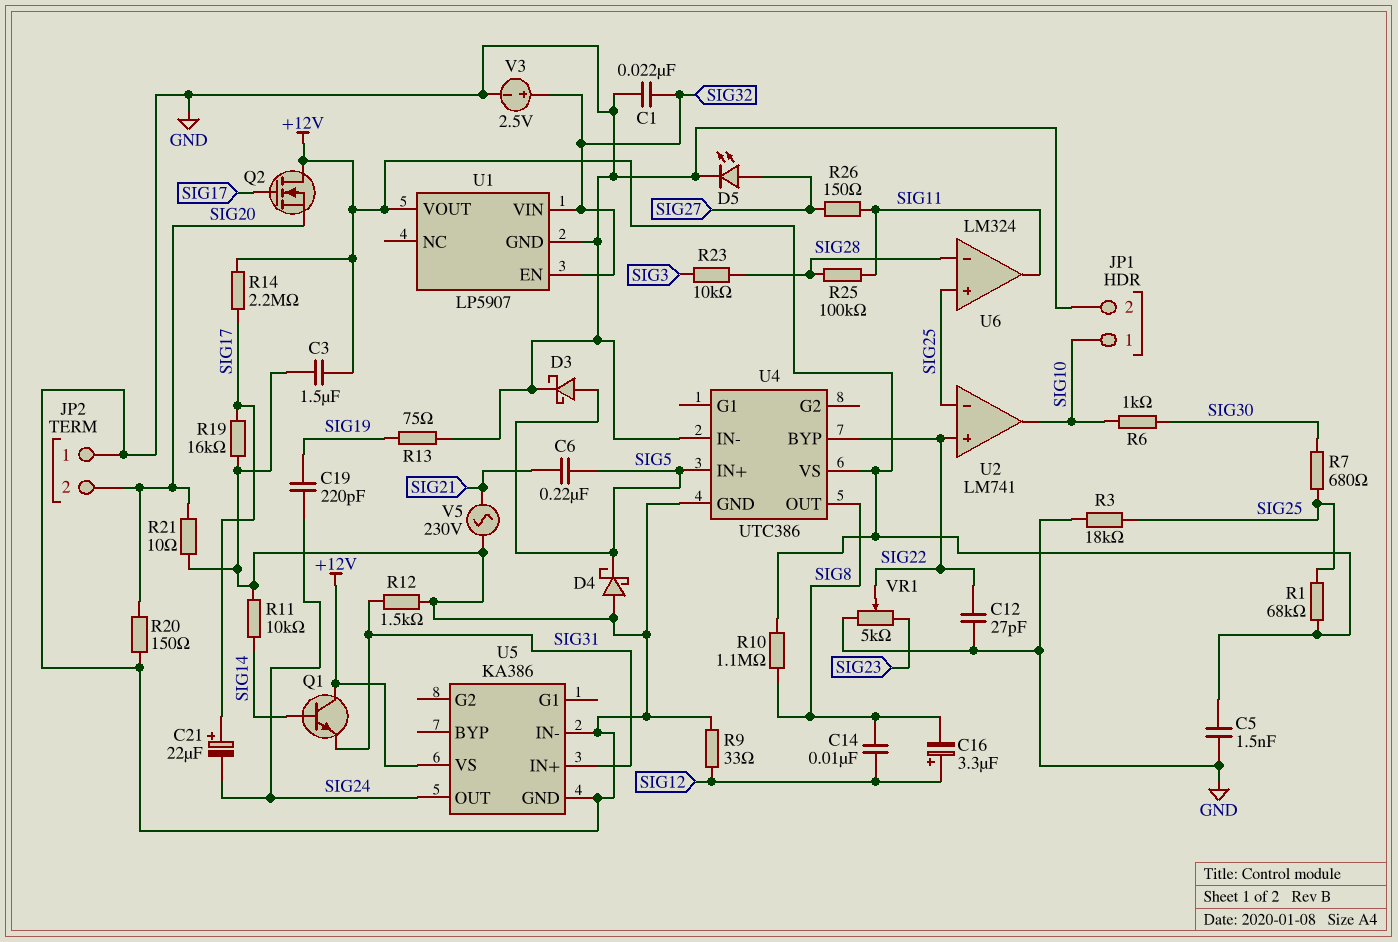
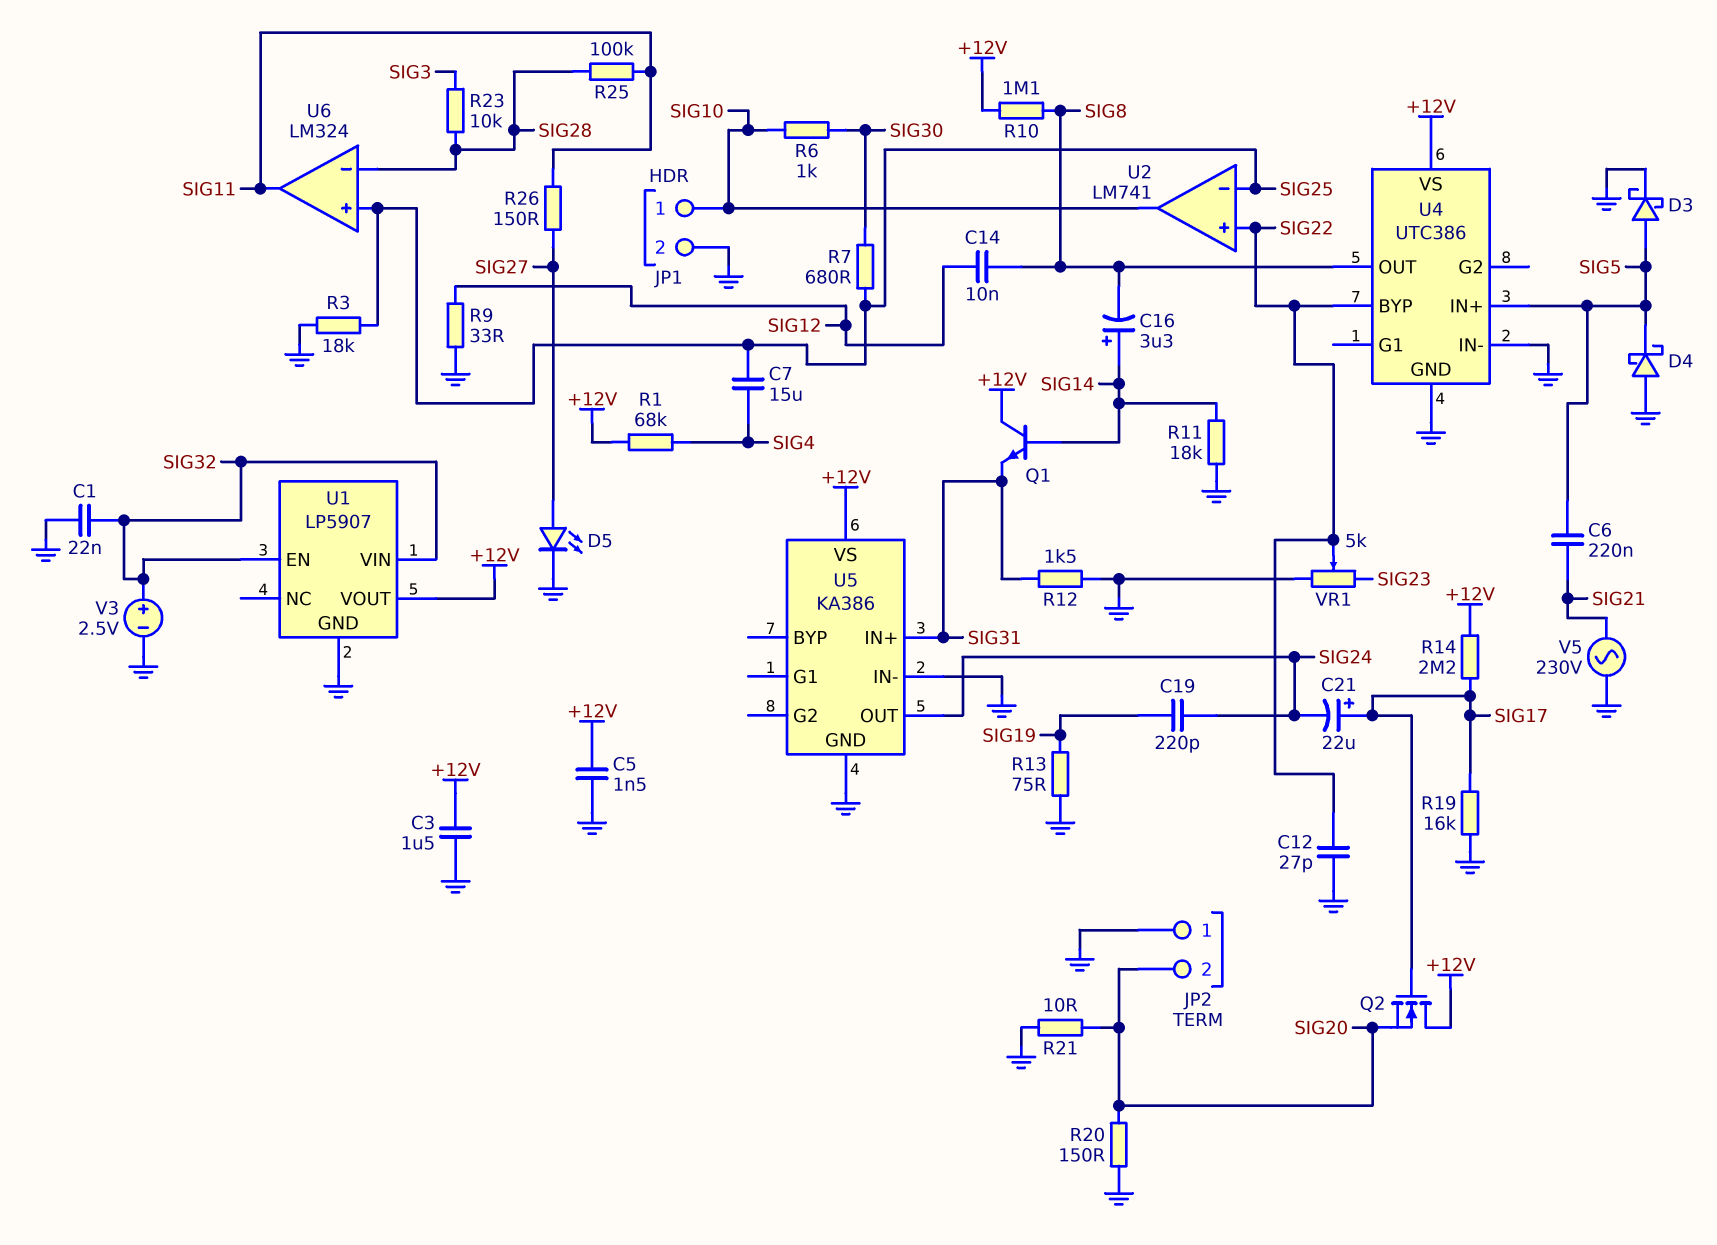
C7: none -> 15uF (SIG4, SIG25)
C16: 3.3uF (plus SIG12, minus SIG8) -> 3.3uF (plus SIG14, minus SIG8)
R1: 68k (+12V, SIG25) -> 68k (+12V, SIG4)
R11: 10k (GND, SIG14) -> 18k (GND, SIG14)

